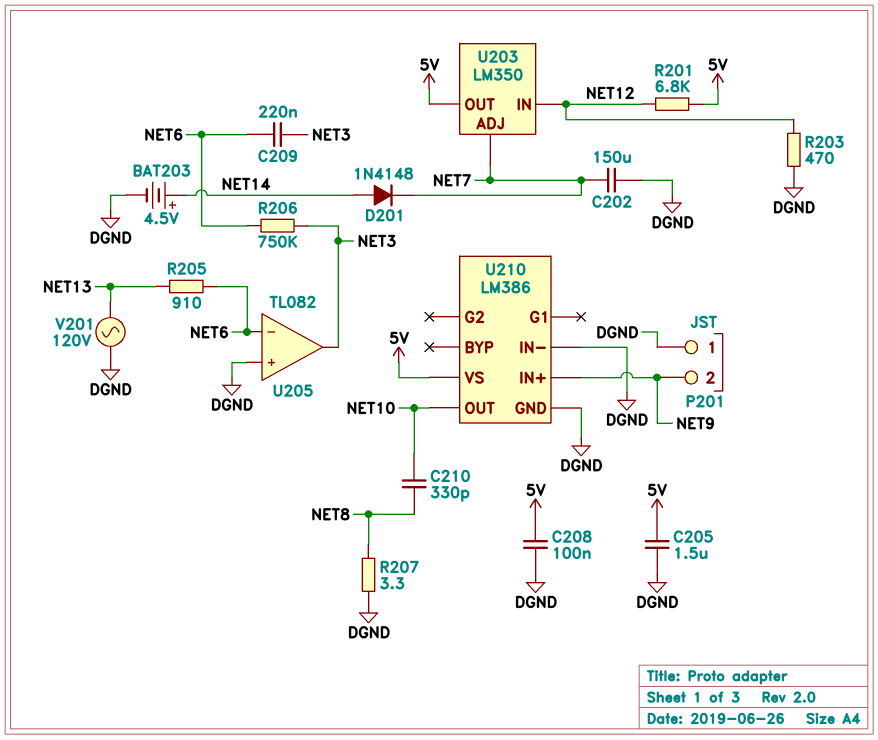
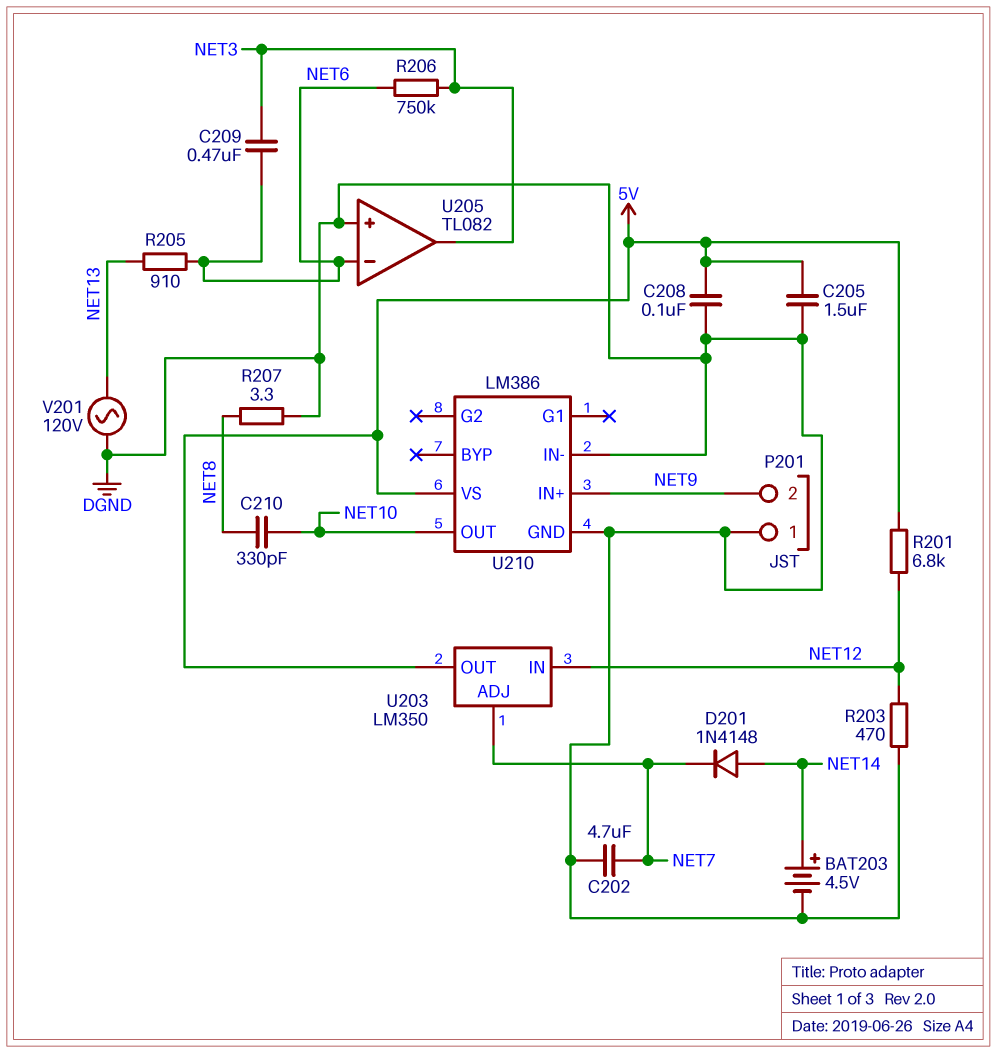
C202: 150uF (DGND, NET7) -> 4.7uF (DGND, NET7)
C209: 220nF (NET3, NET6) -> 470nF (NET3, NET6)

